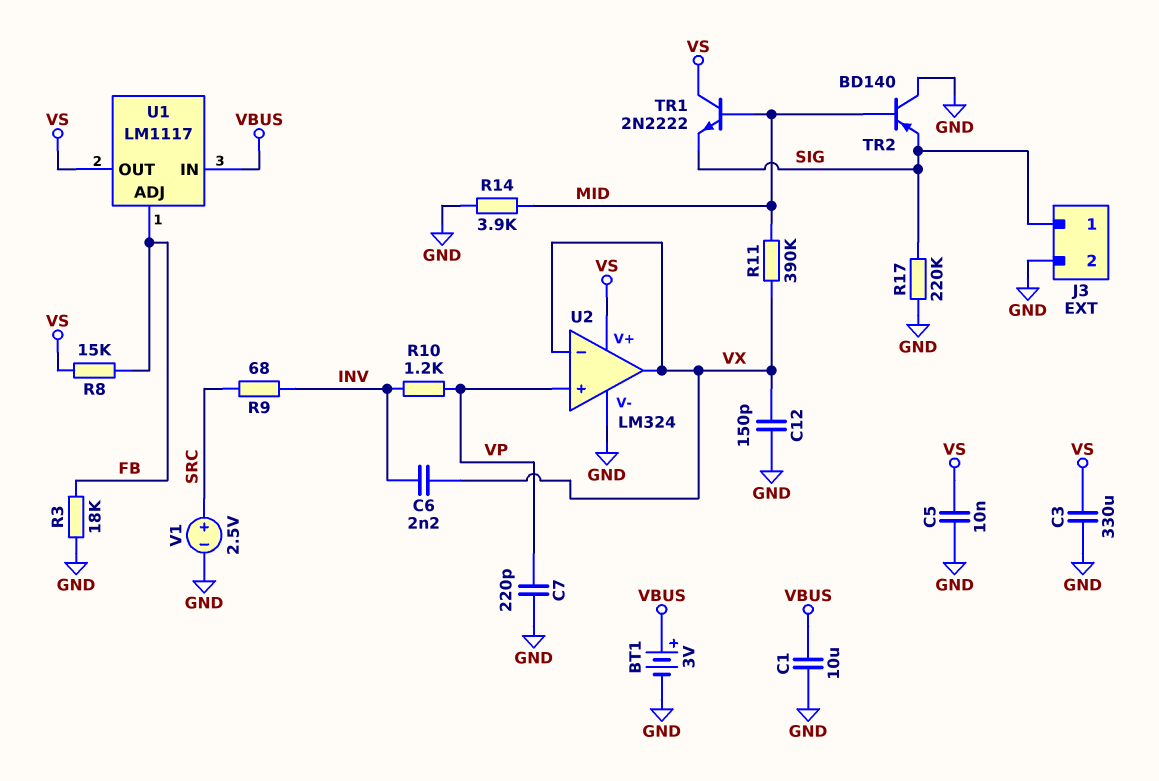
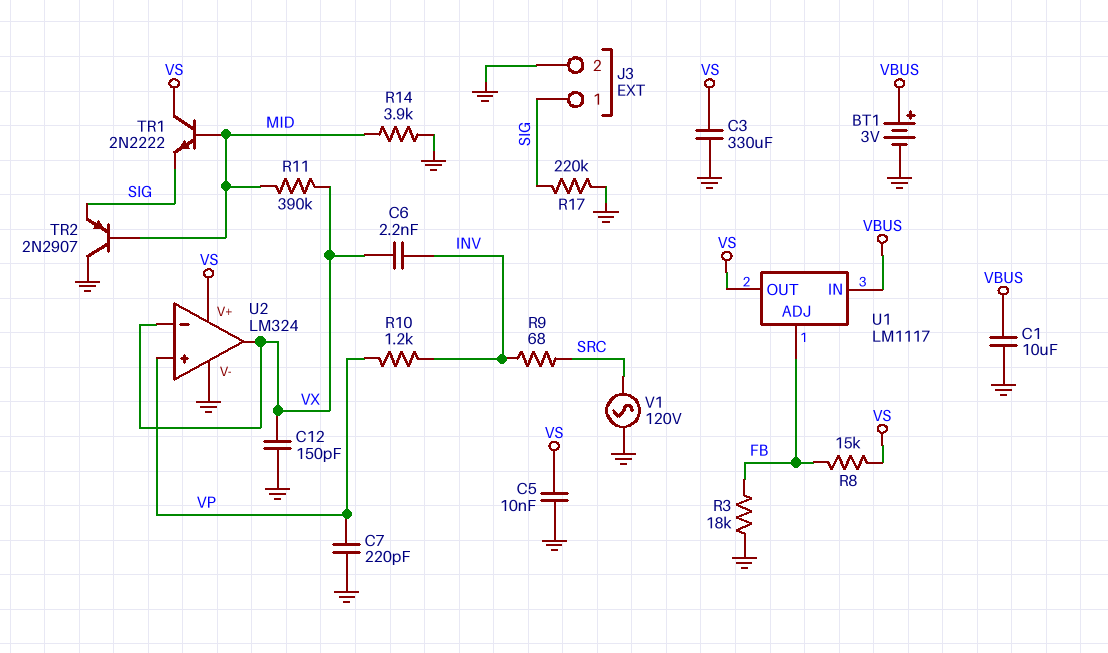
TR2: PNP BD140 (B MID, C GND, E SIG) -> PNP 2N2907 (B MID, C GND, E SIG)
V1: 2.5V (plus SRC, minus GND) -> AC 120V (GND, SRC)

